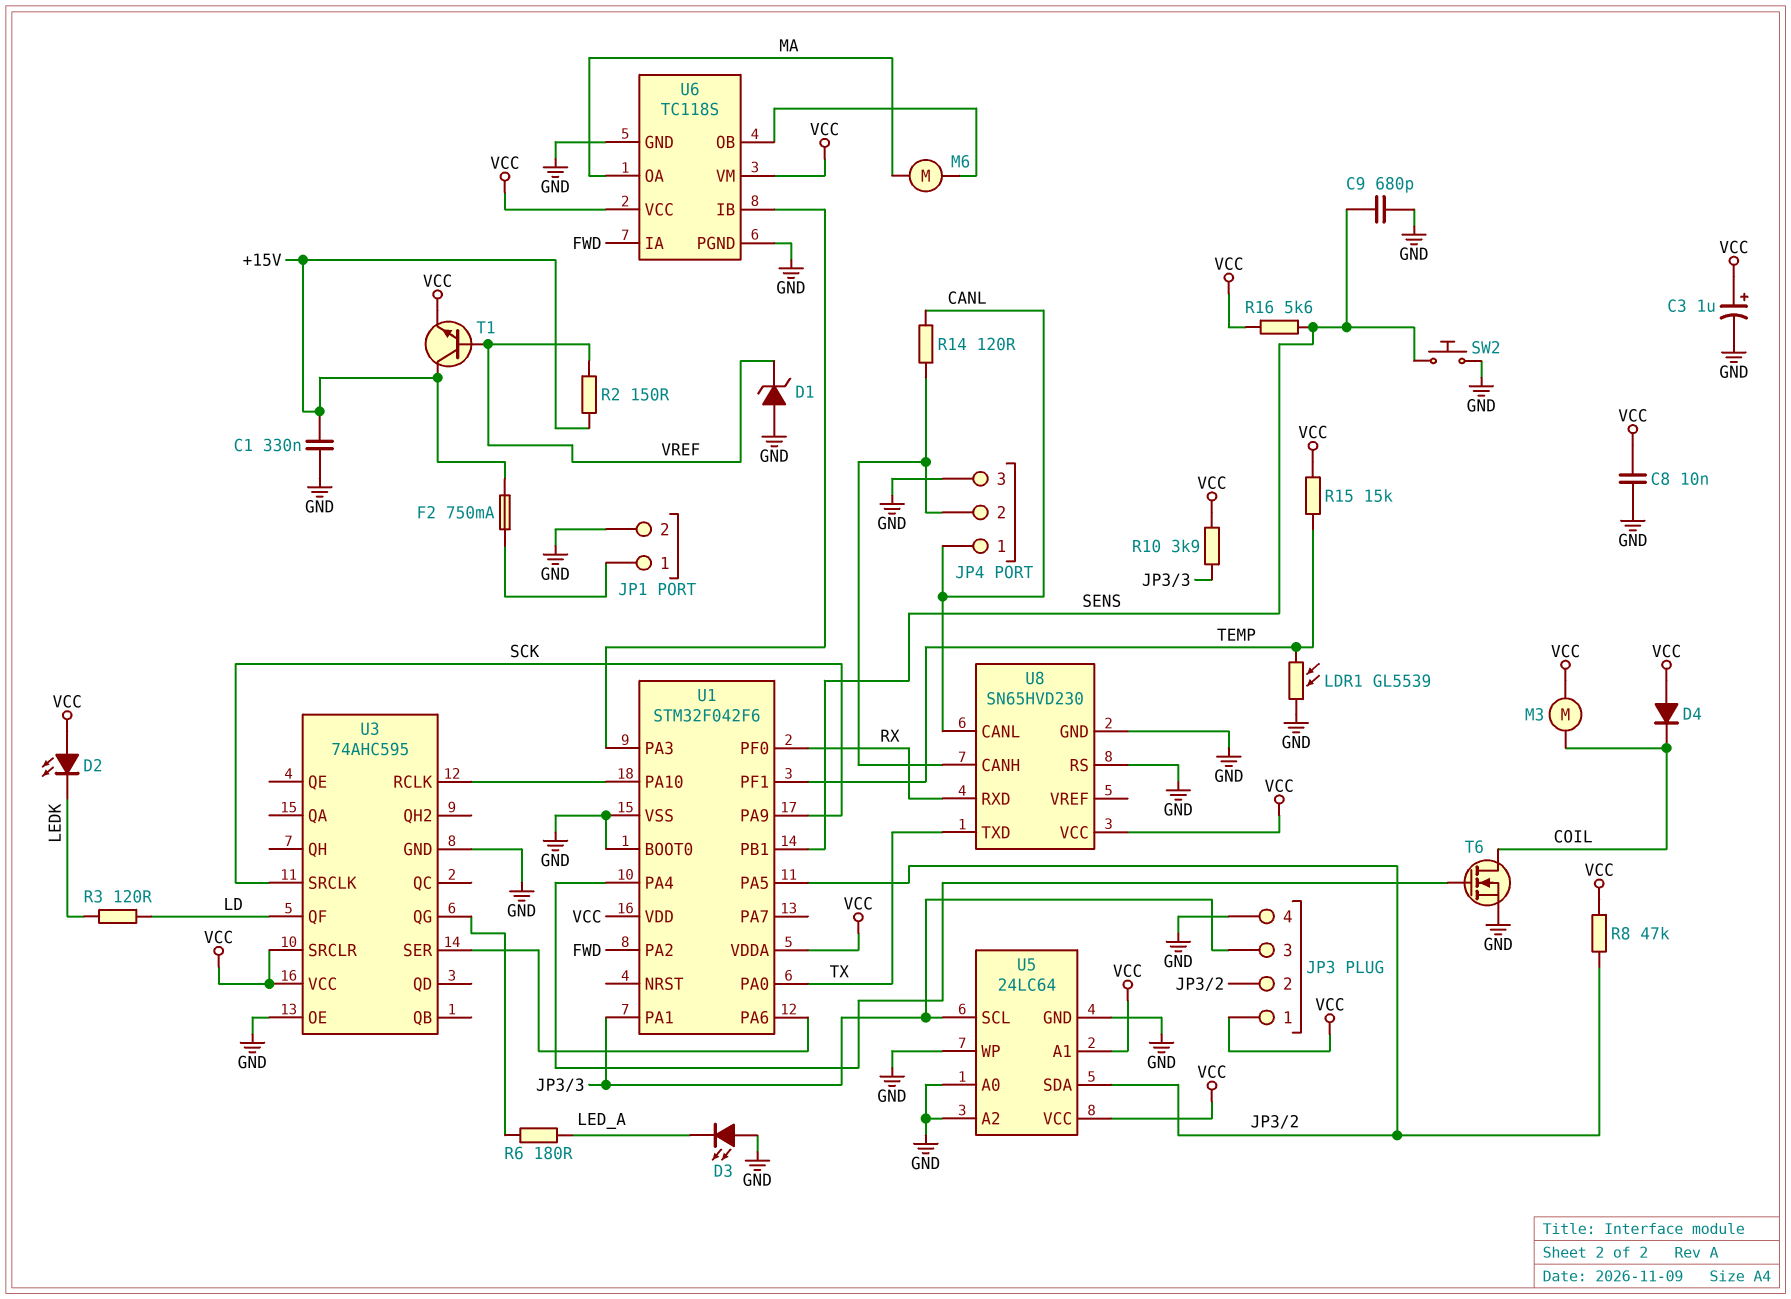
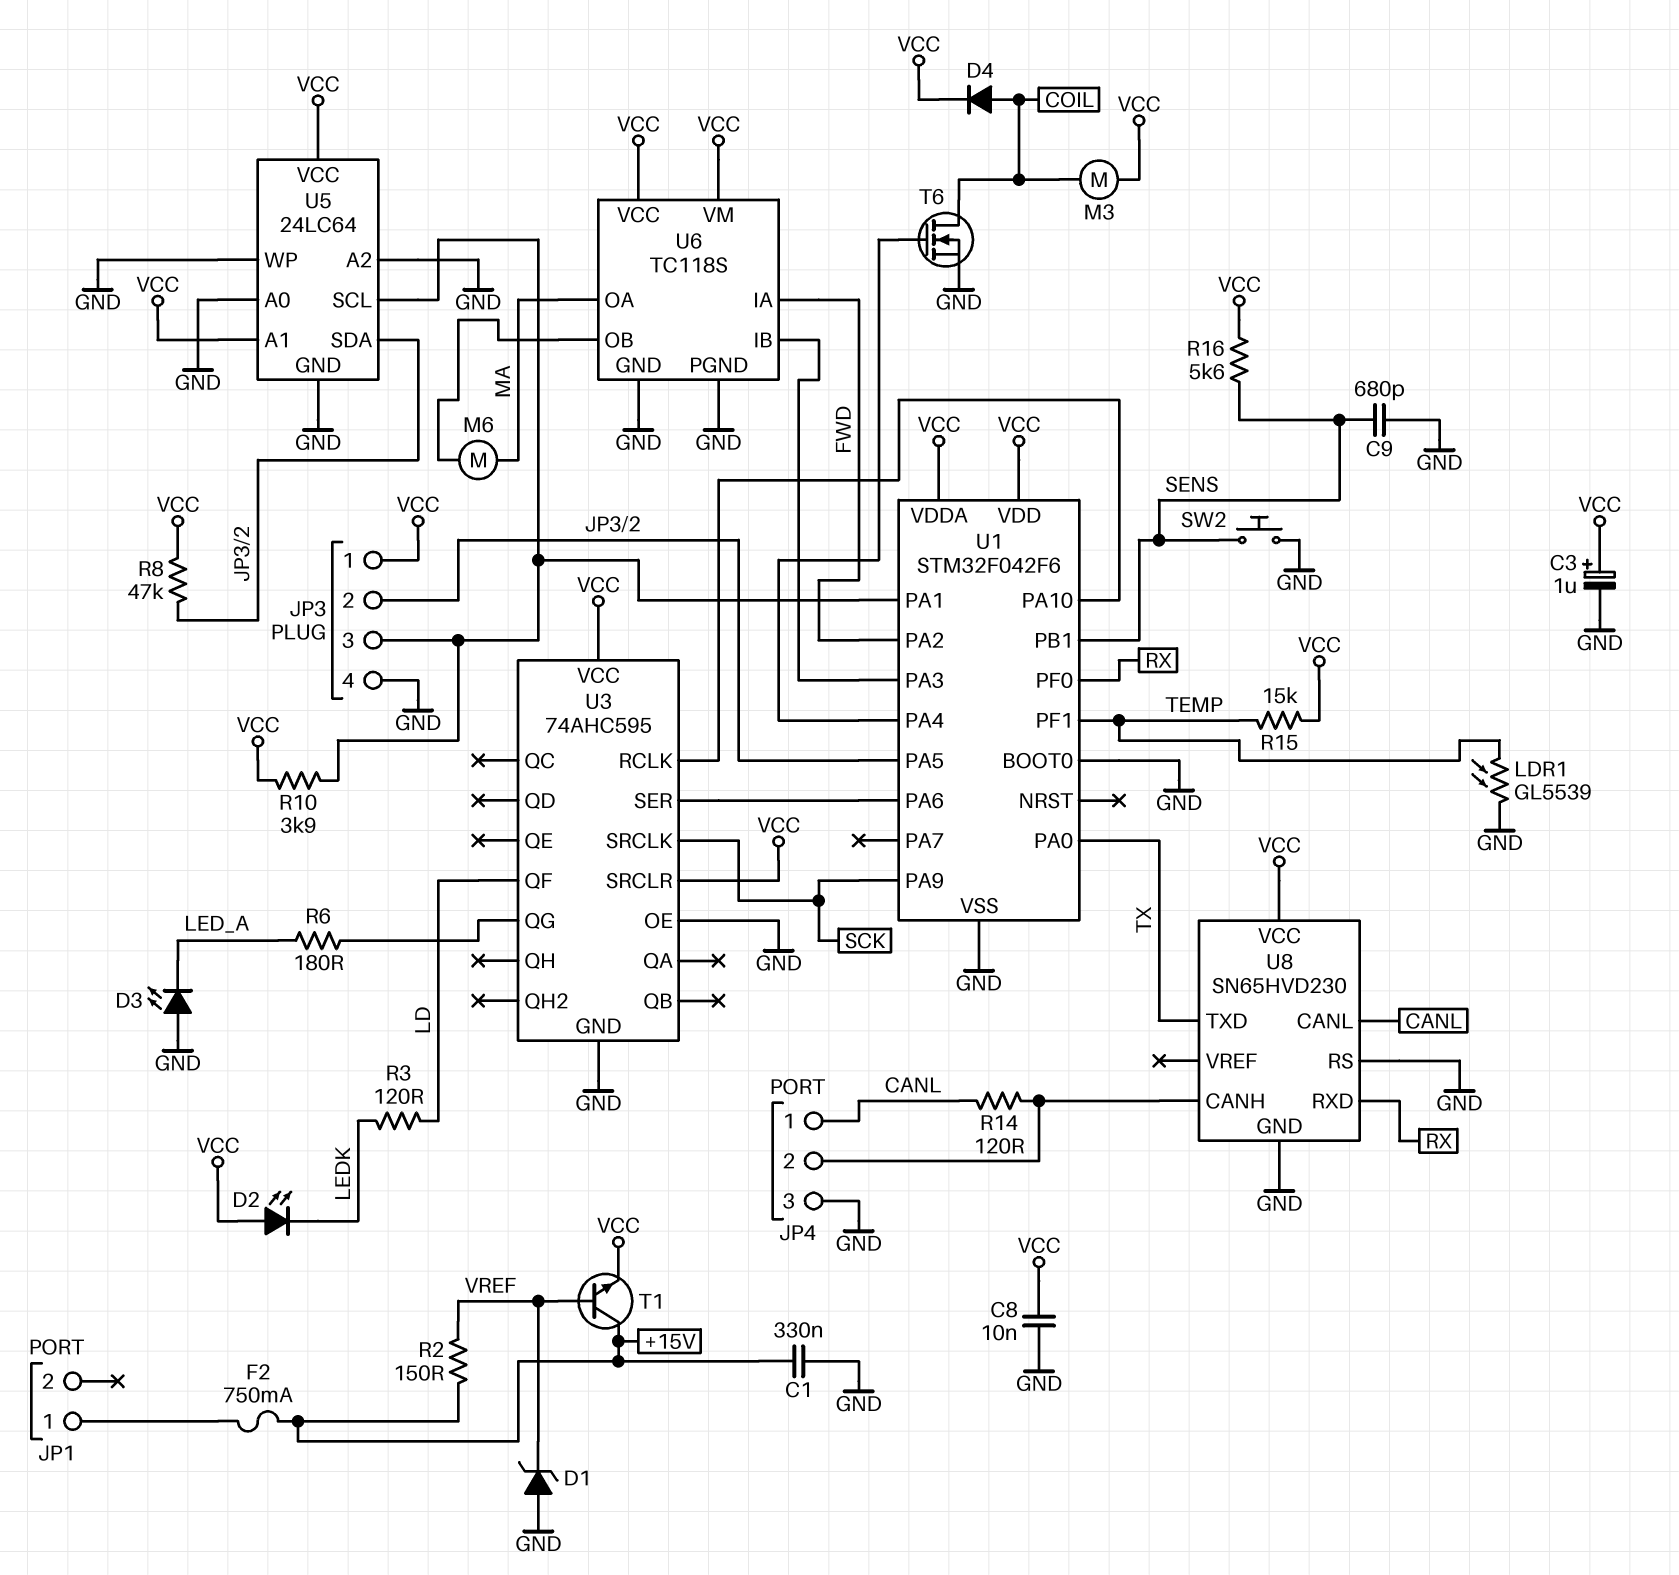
D4: diode (A VCC, K COIL) -> diode (A COIL, K VCC)
JP1 pin 2: GND -> none

